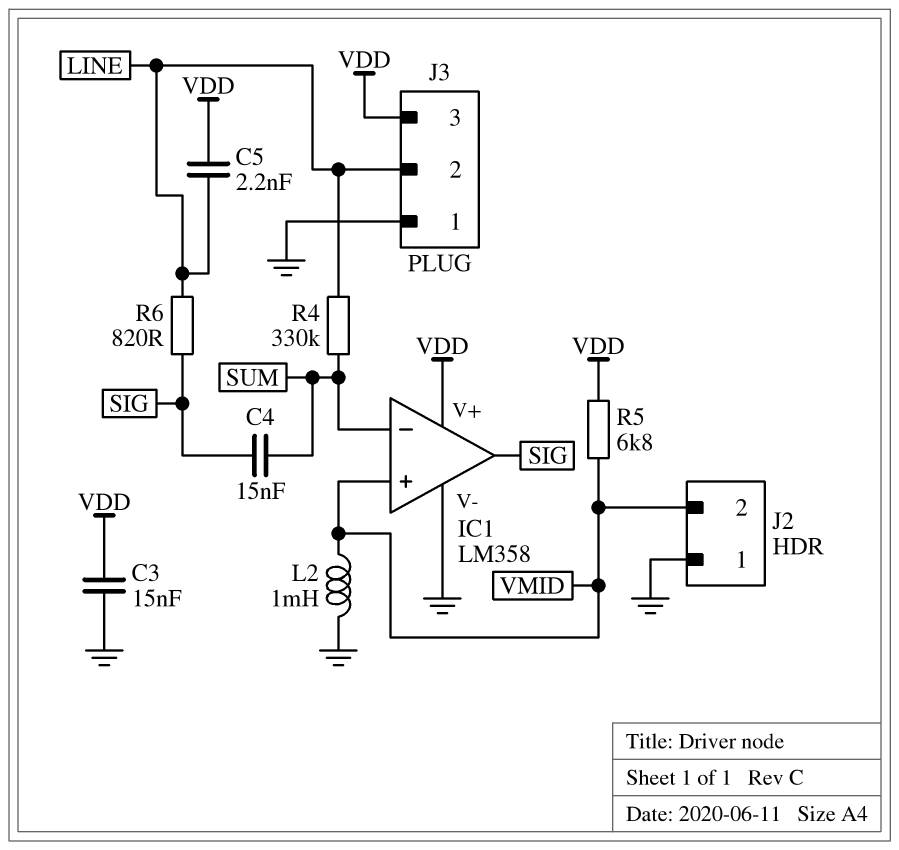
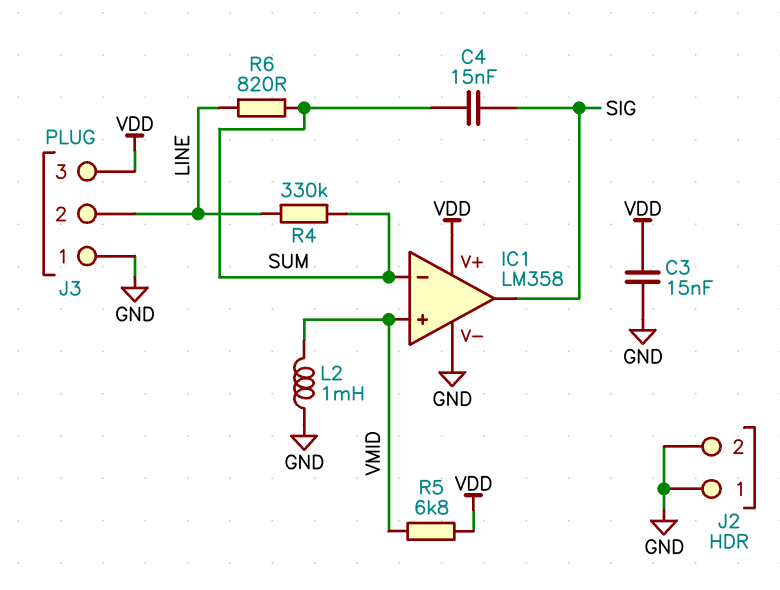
C5: 2.2nF (LINE, VDD) -> none
J2 pin 2: VMID -> GND
R6: 820 (LINE, SIG) -> 820 (LINE, SUM)

